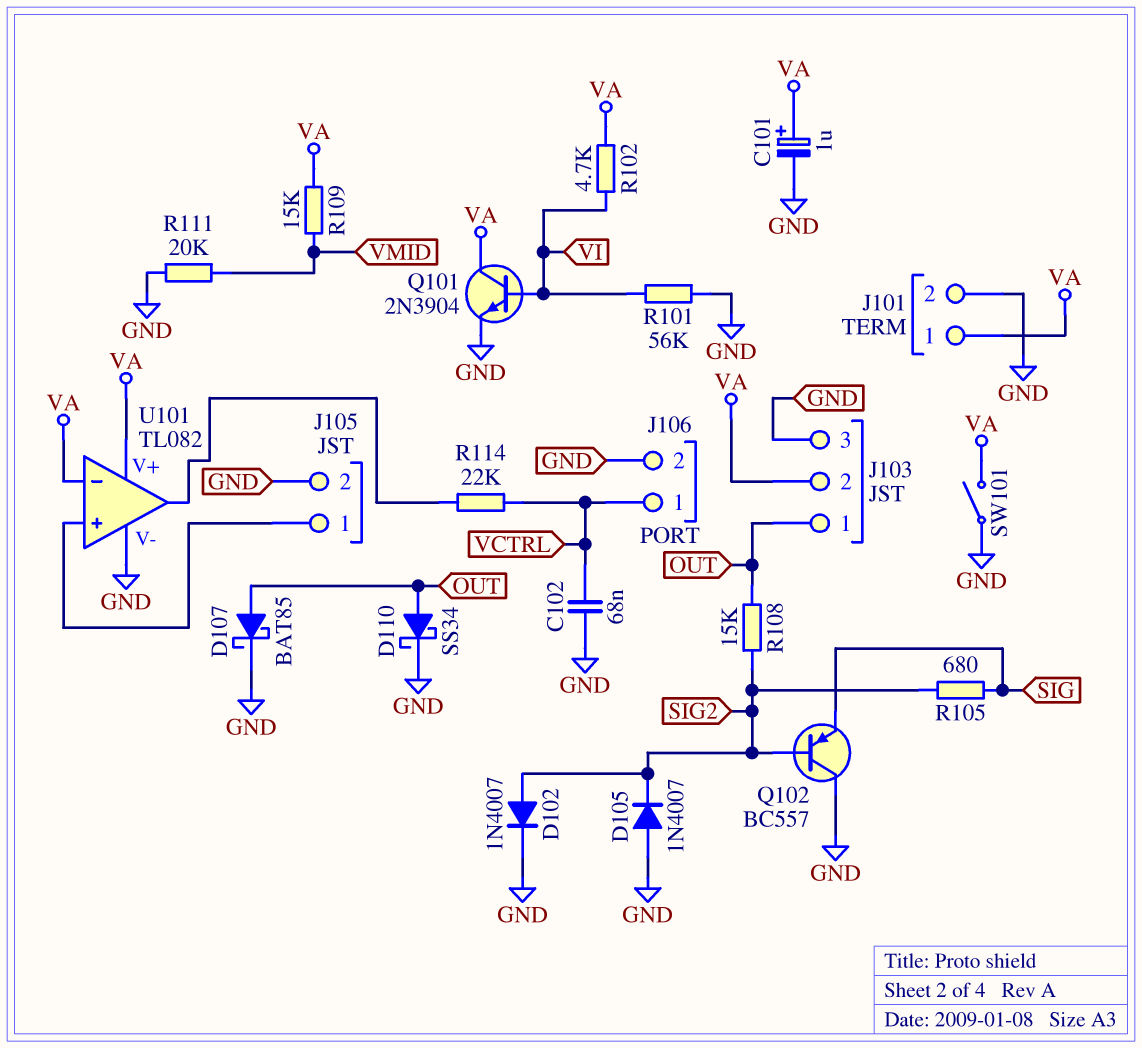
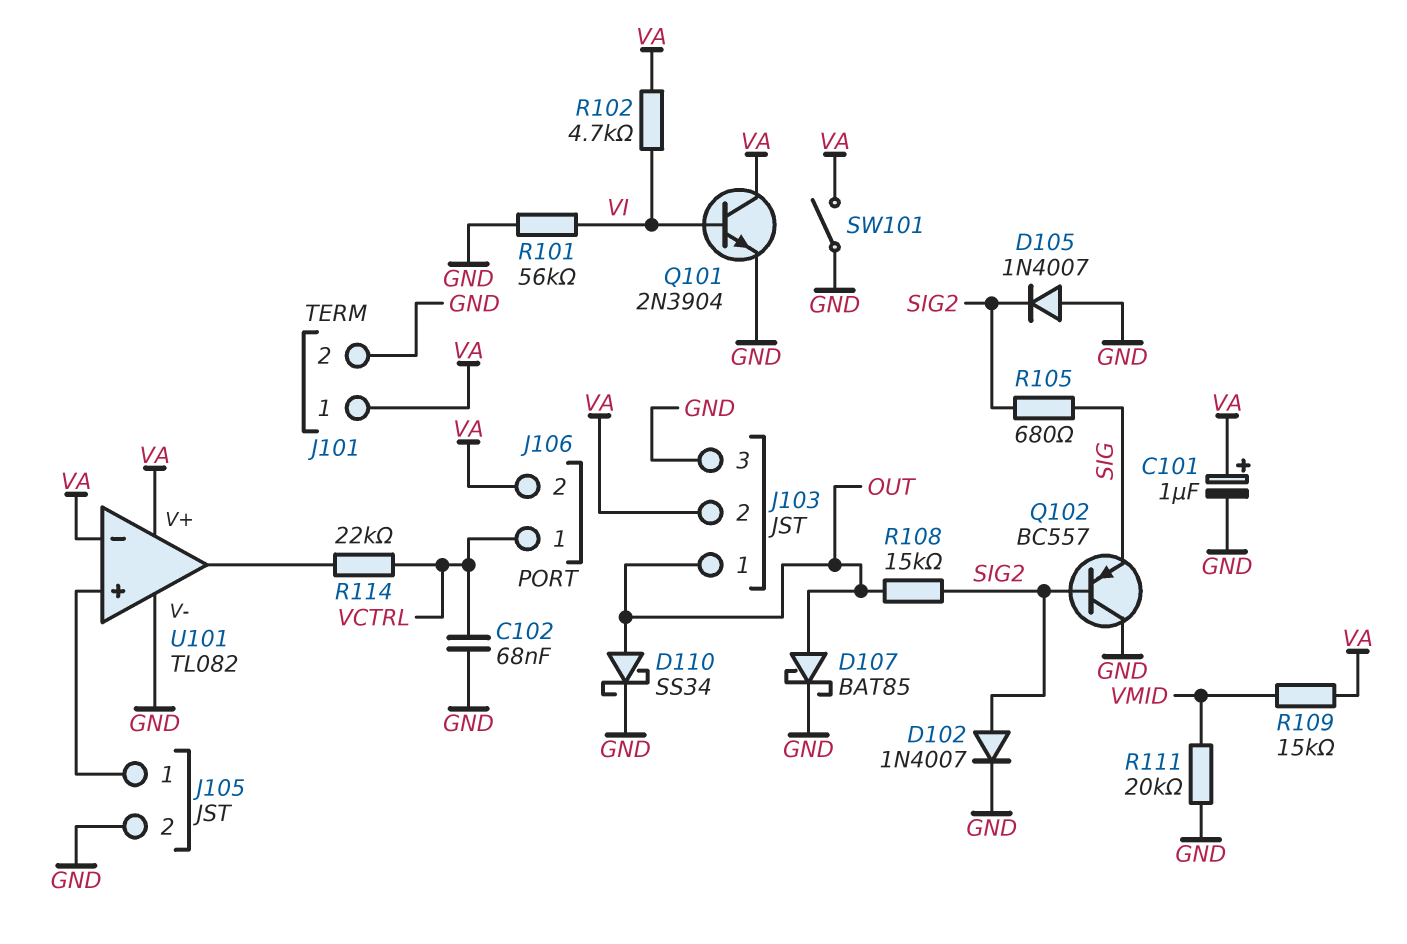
J106 pin 2: GND -> VA

